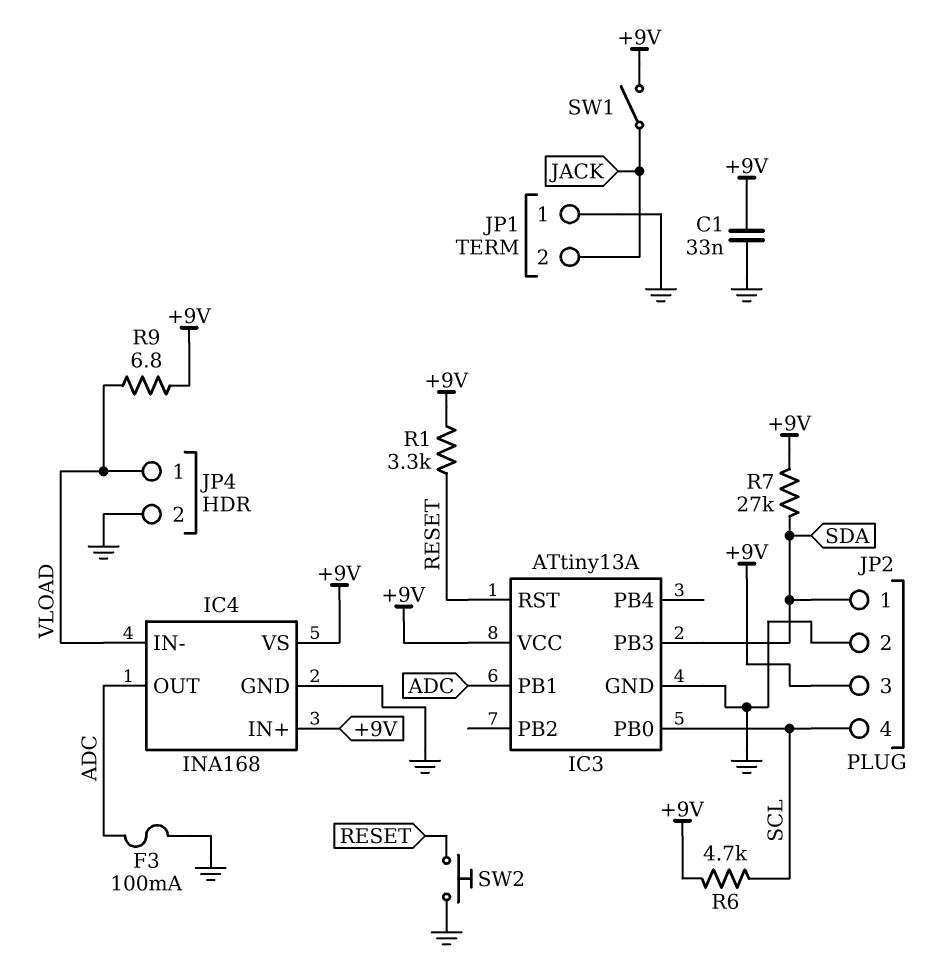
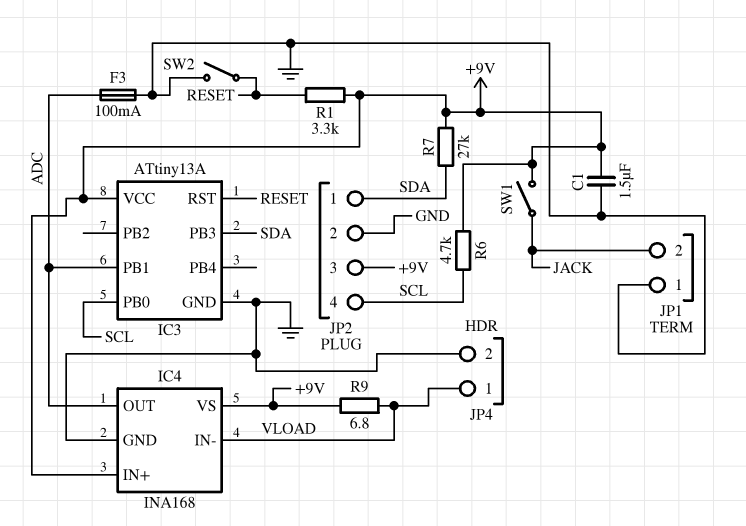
C1: 33nF (+9V, GND) -> 1.5uF (+9V, GND)
SW2: button (GND, RESET) -> switch (GND, RESET)

